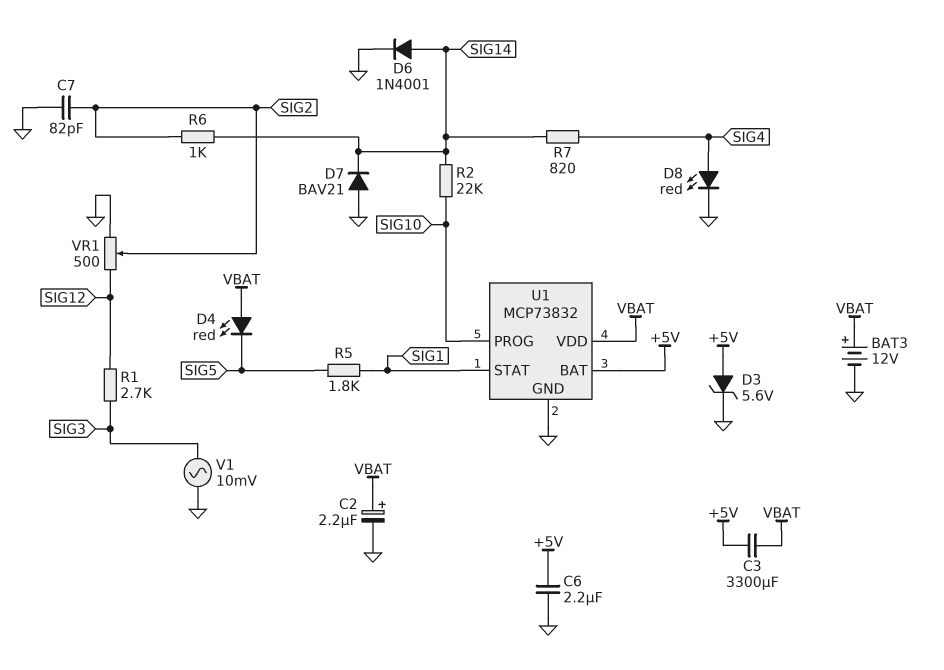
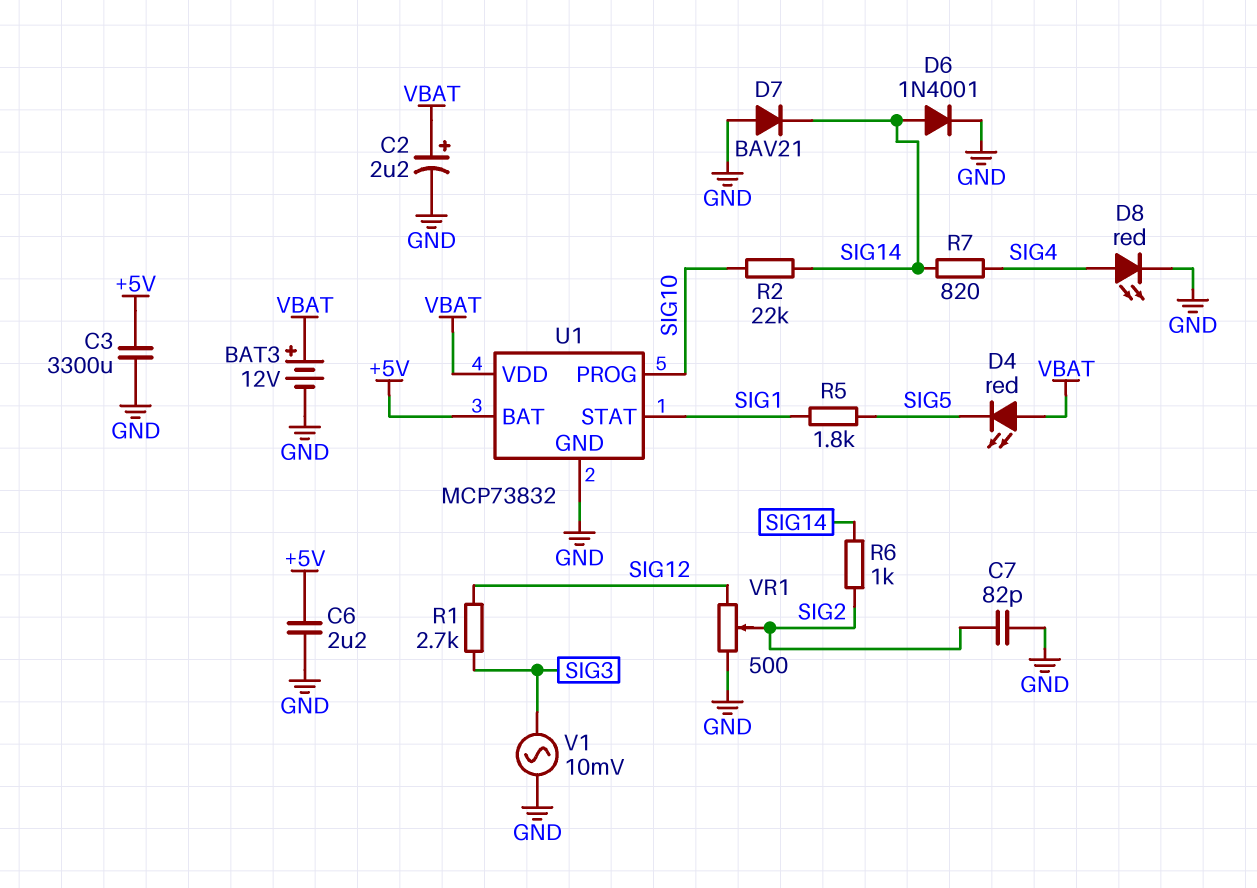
C3: 3300uF (+5V, VBAT) -> 3300uF (+5V, GND)
D3: zener 5.6V (A +5V, K GND) -> none

